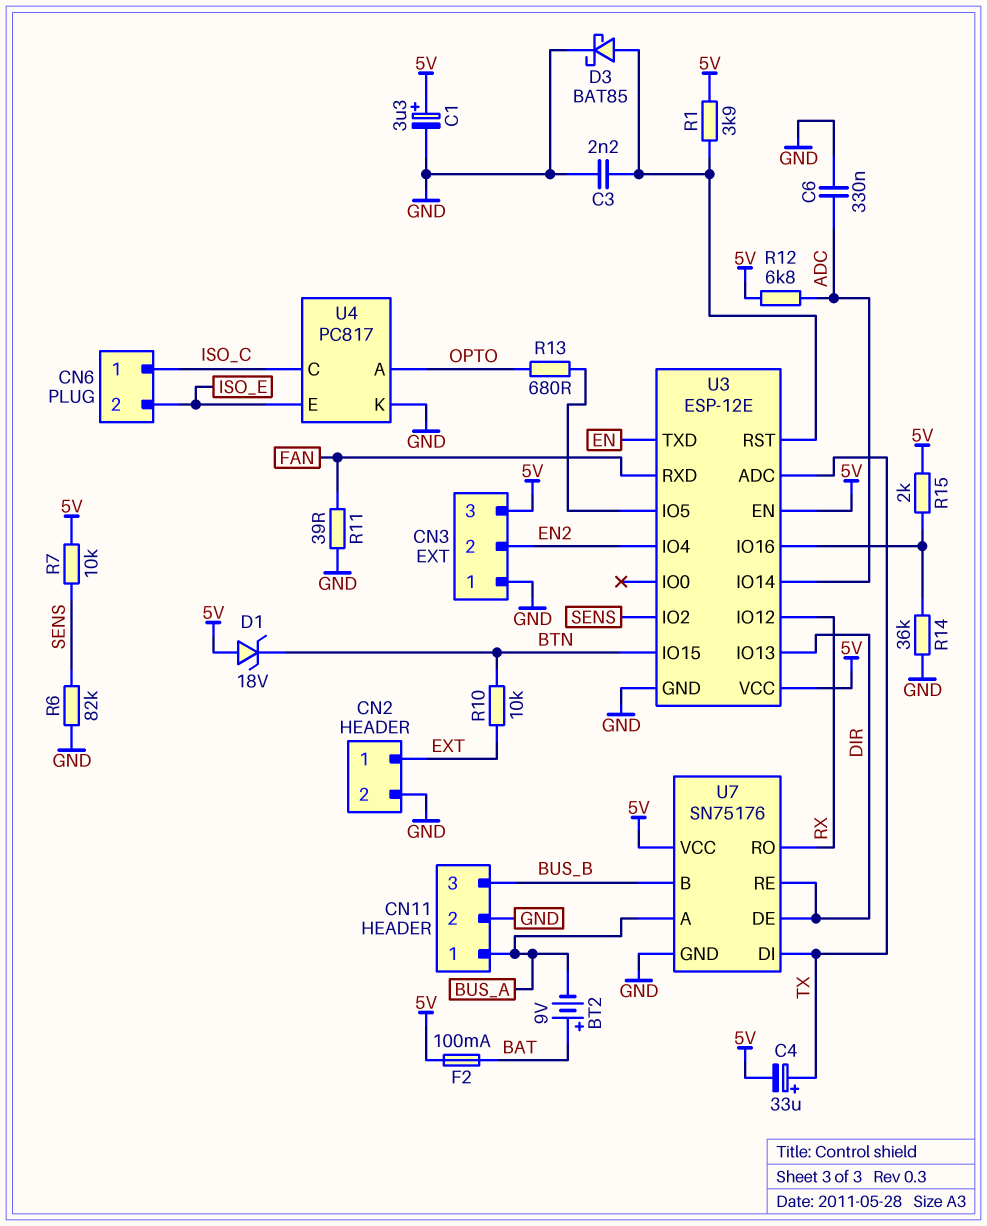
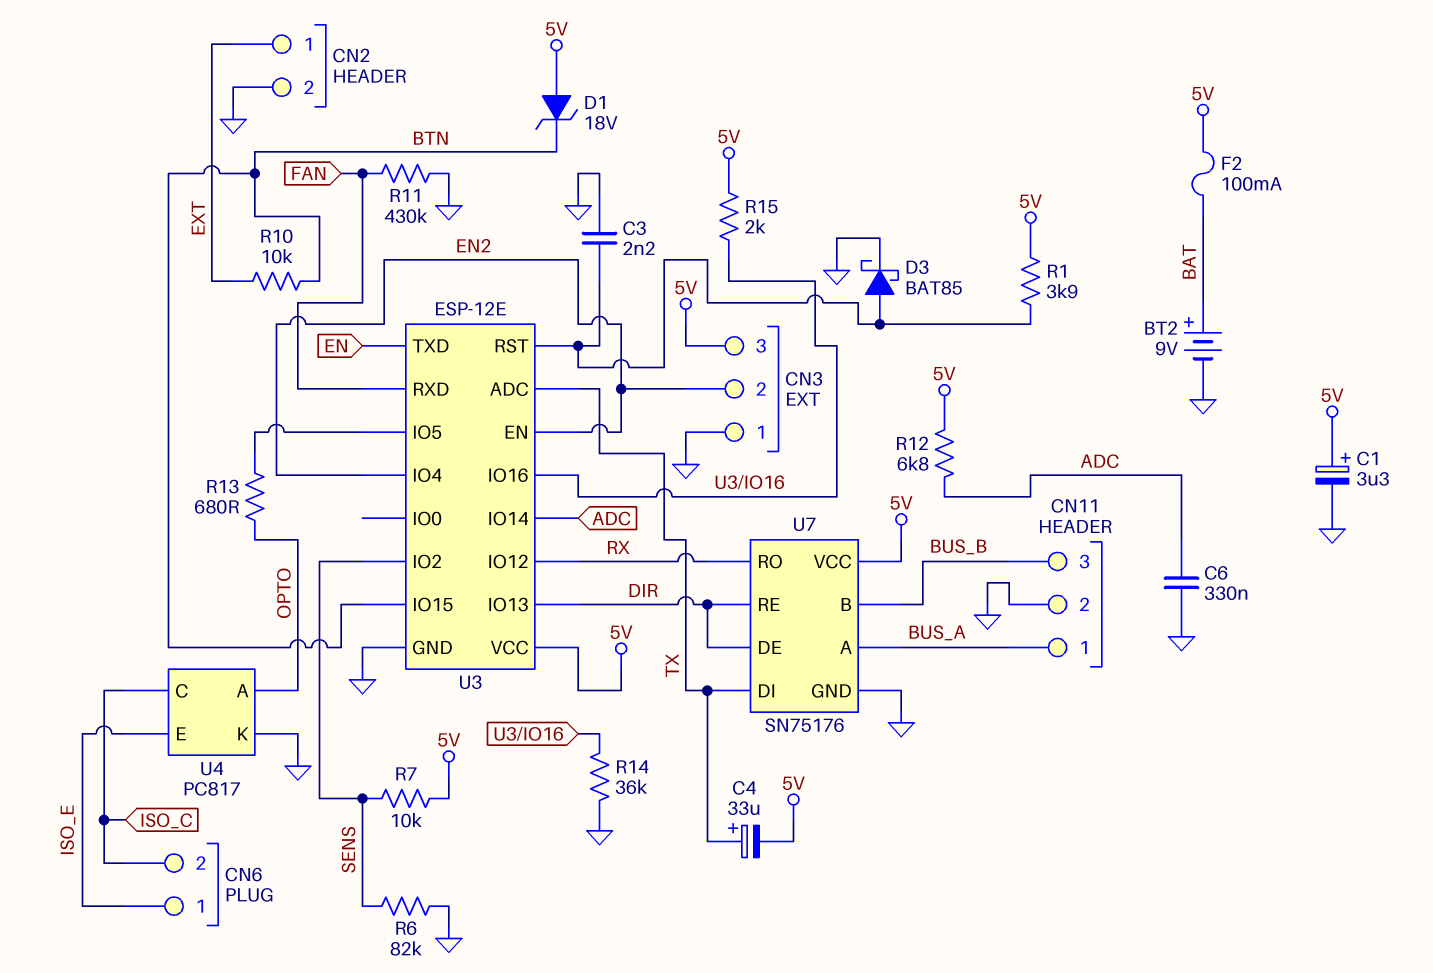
BT2: 9V (plus BAT, minus BUS_A) -> 9V (plus BAT, minus GND)
CN6 pin 1: ISO_C -> ISO_E
CN6 pin 2: ISO_E -> ISO_C
R11: 39 (FAN, GND) -> 430k (FAN, GND)
U3 pin EN: 5V -> EN2

